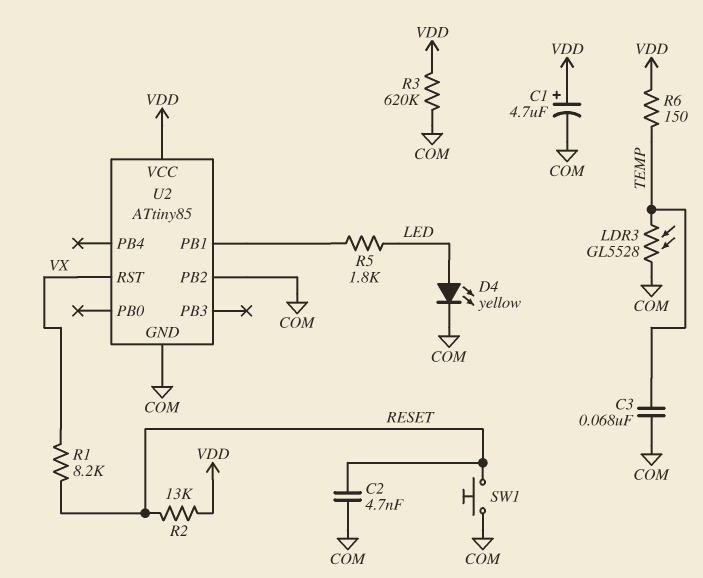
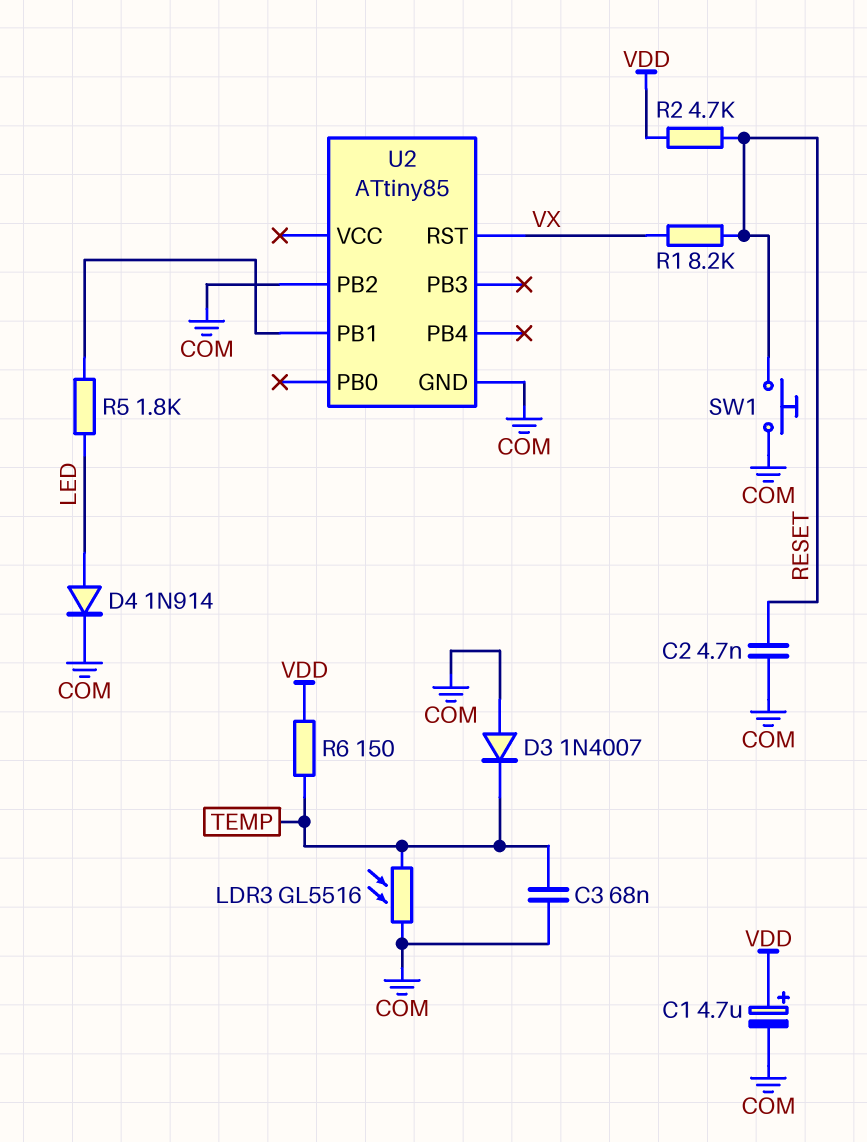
D3: none -> diode 1N4007 (A COM, K TEMP)
D4: LED yellow (A LED, K COM) -> diode 1N914 (A LED, K COM)
LDR3: GL5528 (COM, TEMP) -> GL5516 (COM, TEMP)
R2: 13k (RESET, VDD) -> 4.7k (RESET, VDD)
R3: 620k (COM, VDD) -> none
U2 pin VCC: VDD -> none

